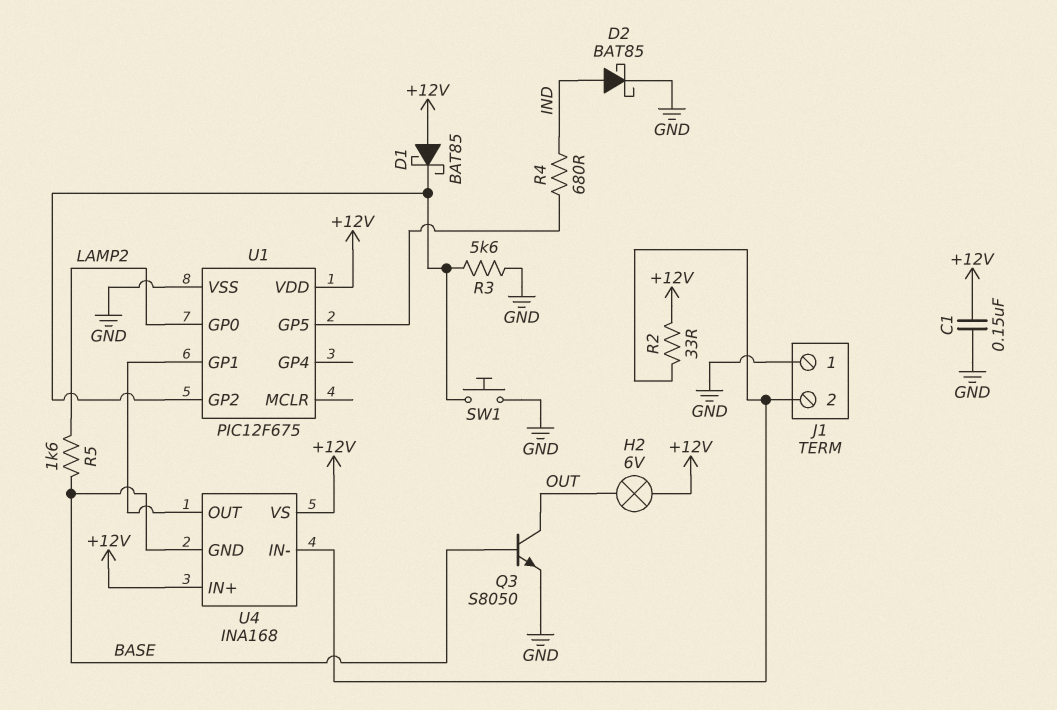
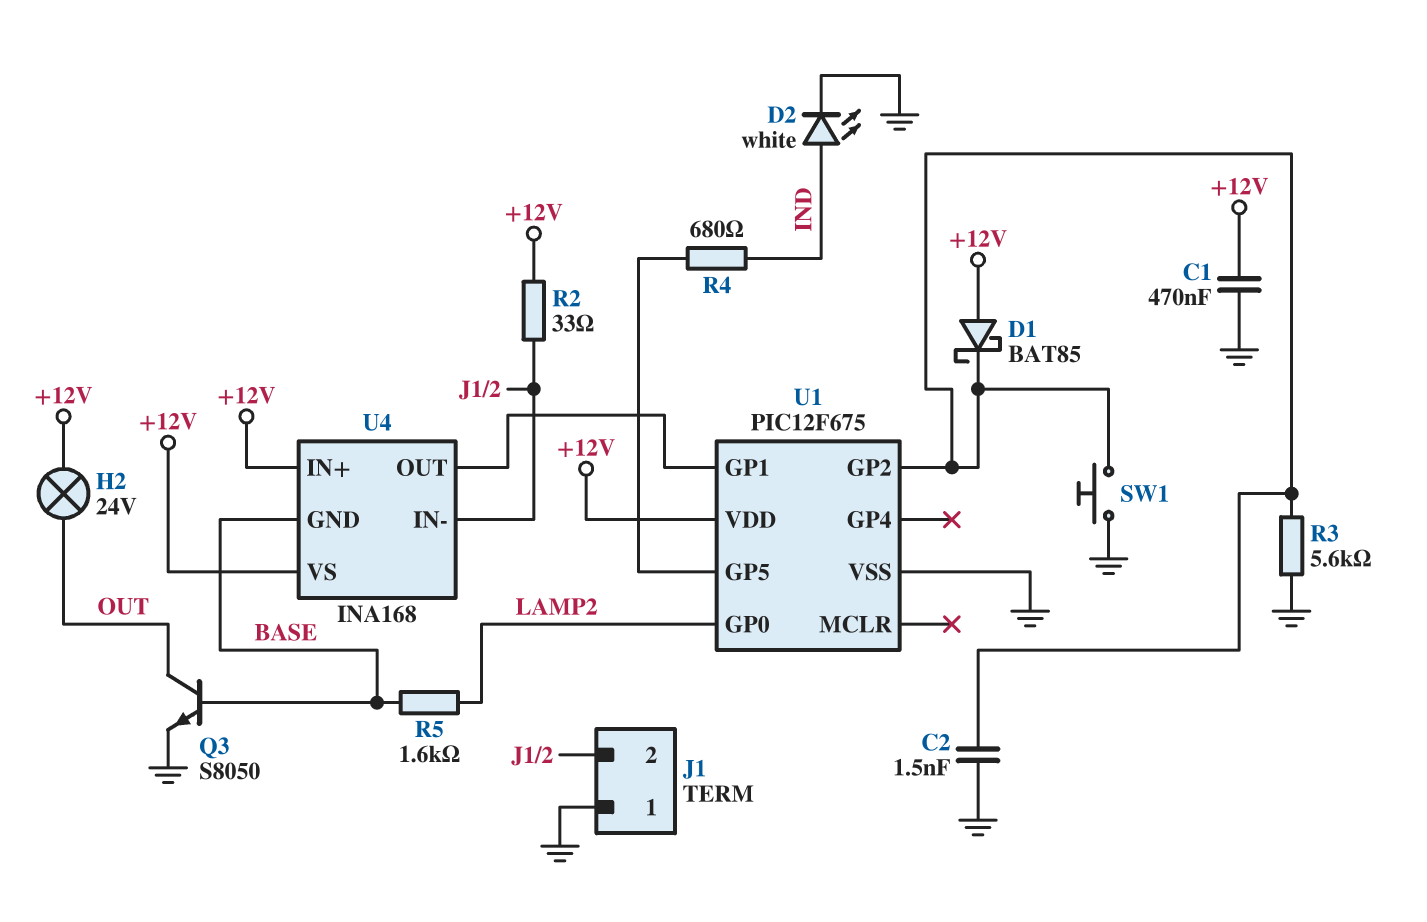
C1: 150nF (+12V, GND) -> 470nF (+12V, GND)
C2: none -> 1.5nF (GND, U1/GP2)
D2: schottky BAT85 (A IND, K GND) -> LED white (A IND, K GND)
H2: lamp 6V (+12V, OUT) -> lamp 24V (+12V, OUT)

